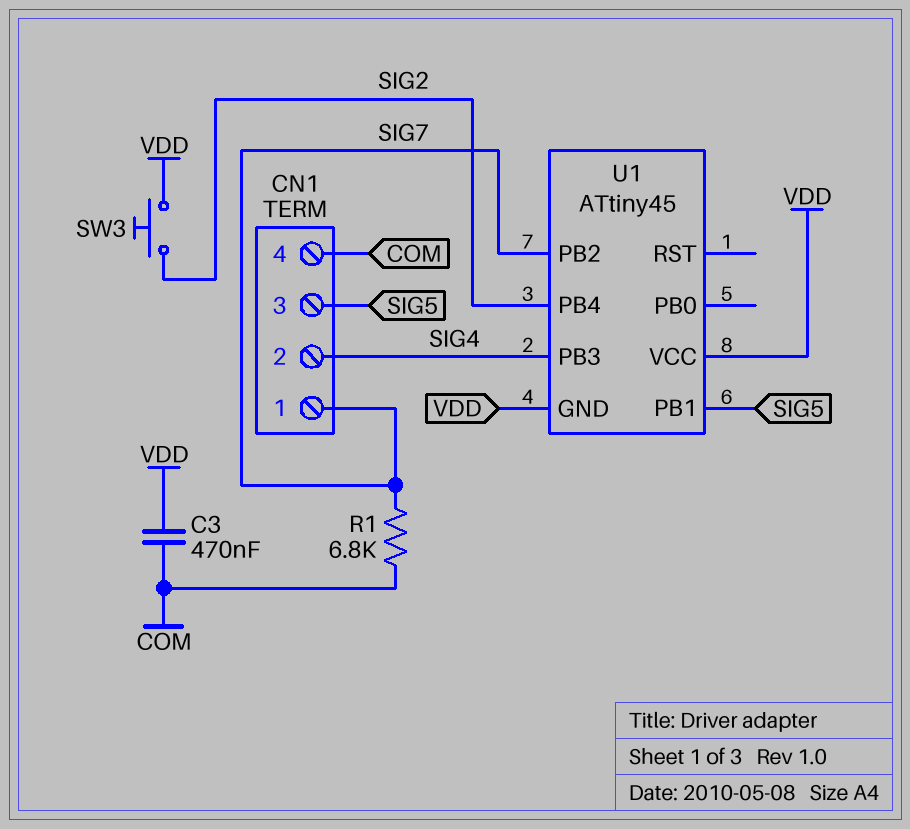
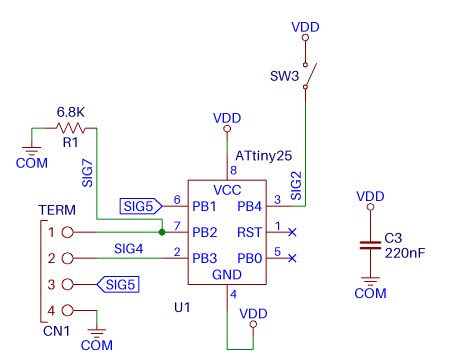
C3: 470nF (COM, VDD) -> 220nF (COM, VDD)
SW3: button (SIG2, VDD) -> switch (SIG2, VDD)
U1: ATtiny45 -> ATtiny25

